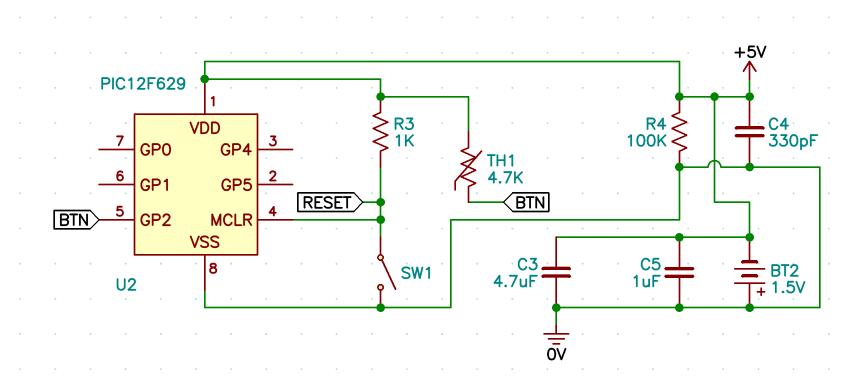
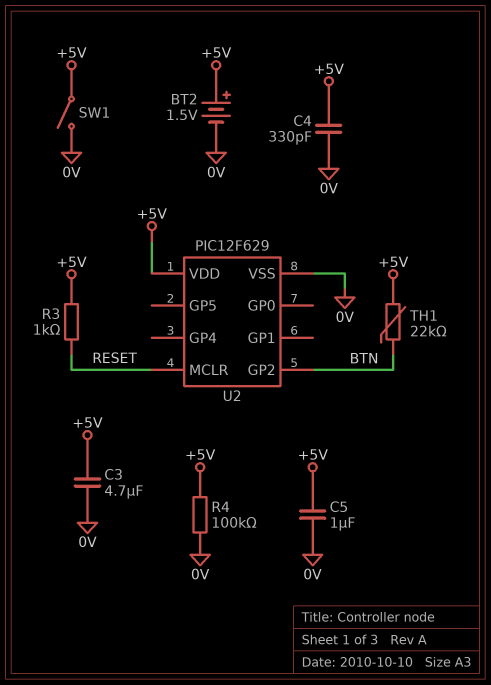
BT2: 1.5V (plus 0V, minus +5V) -> 1.5V (plus +5V, minus 0V)
SW1: switch (0V, RESET) -> switch (+5V, 0V)
TH1: 4.7k (+5V, BTN) -> 22k (+5V, BTN)

